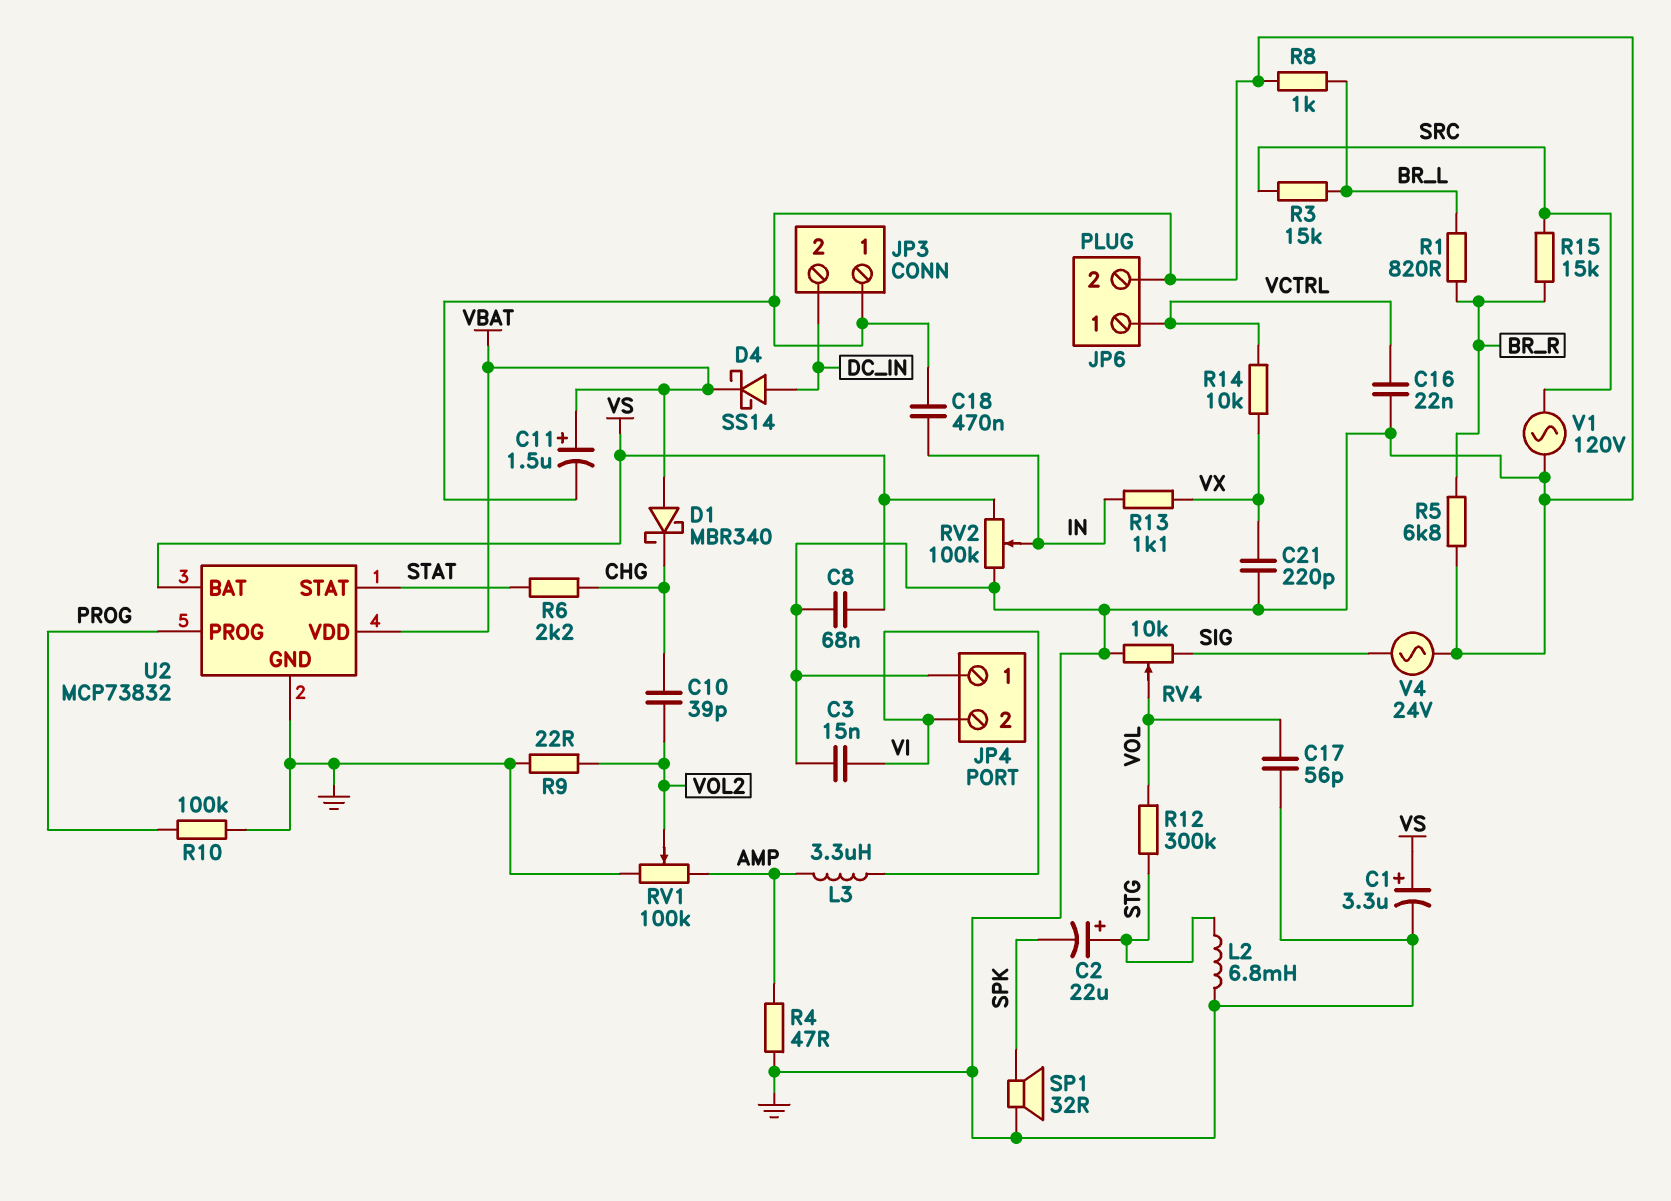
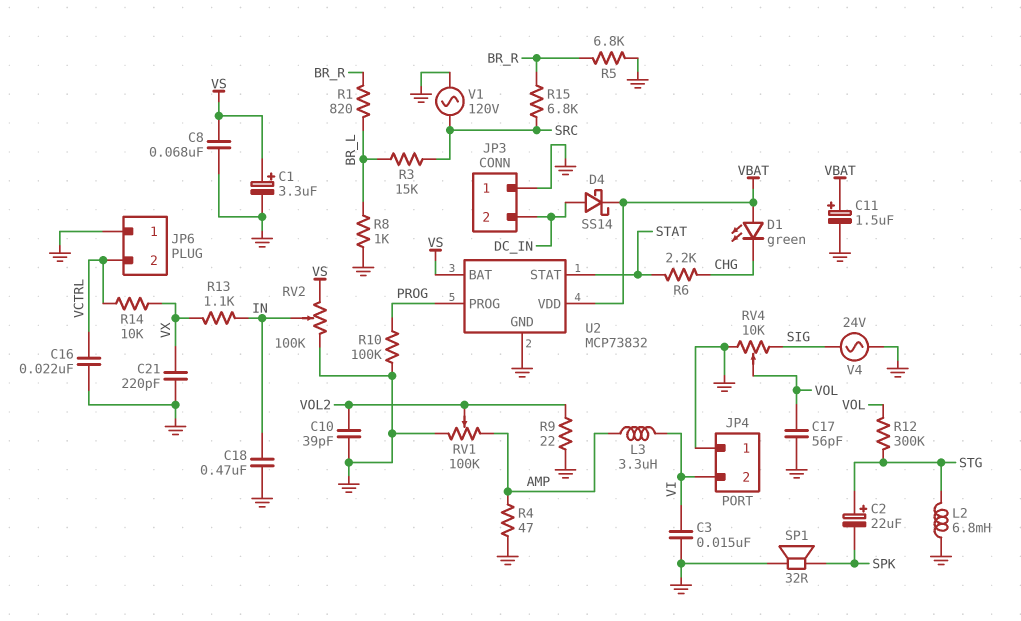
C10: 39pF (CHG, VOL2) -> 39pF (GND, VOL2)
D1: schottky MBR340 (A VBAT, K CHG) -> LED green (A VBAT, K CHG)
JP6 pin 1: VCTRL -> GND
JP6 pin 2: GND -> VCTRL
R15: 15k (BR_R, SRC) -> 6.8k (BR_R, SRC)

